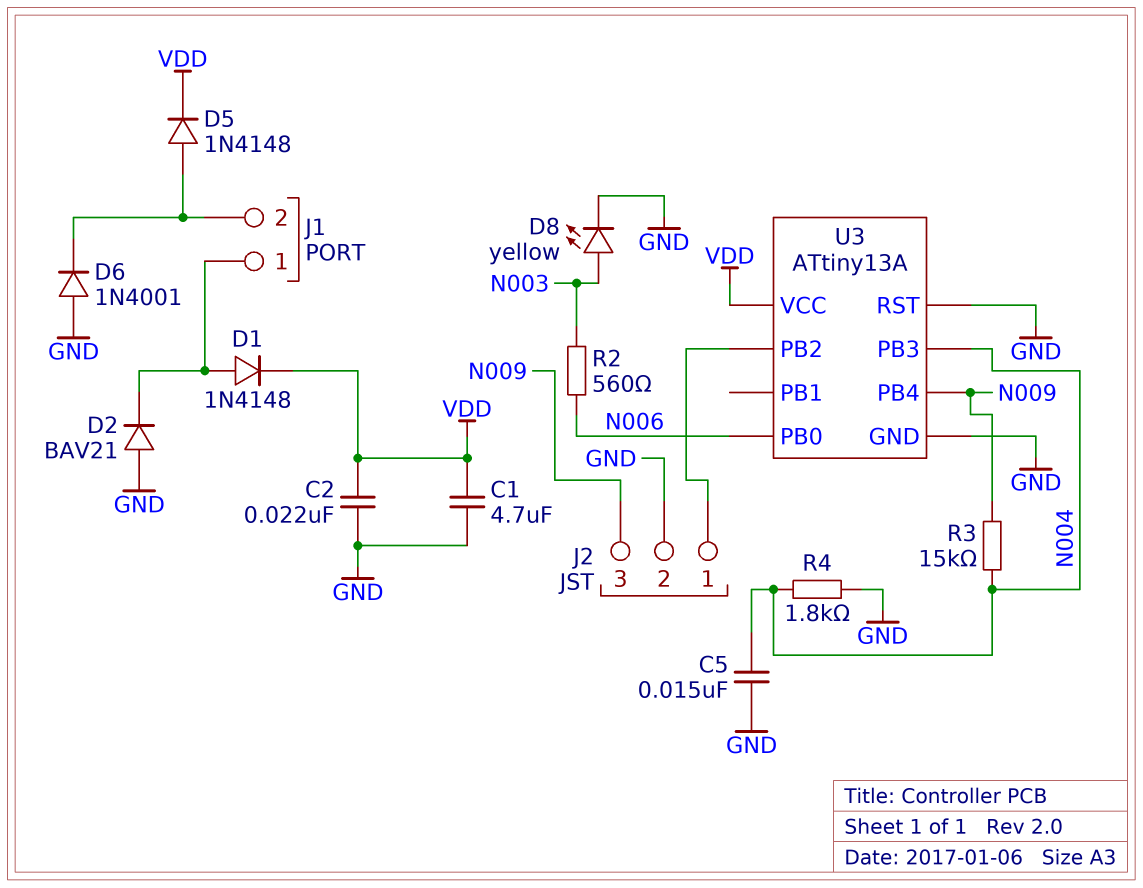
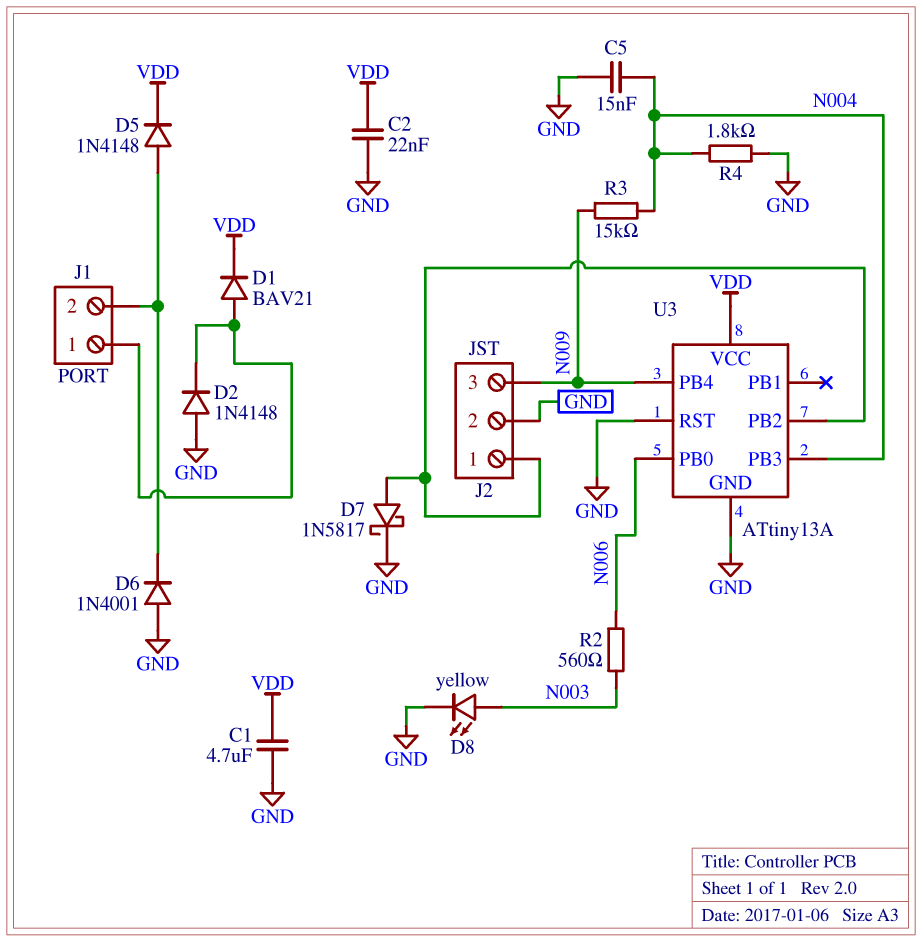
D1: diode 1N4148 (A J1/1, K VDD) -> diode BAV21 (A J1/1, K VDD)
D2: diode BAV21 (A GND, K J1/1) -> diode 1N4148 (A GND, K J1/1)
D7: none -> schottky 1N5817 (A J2/1, K GND)

